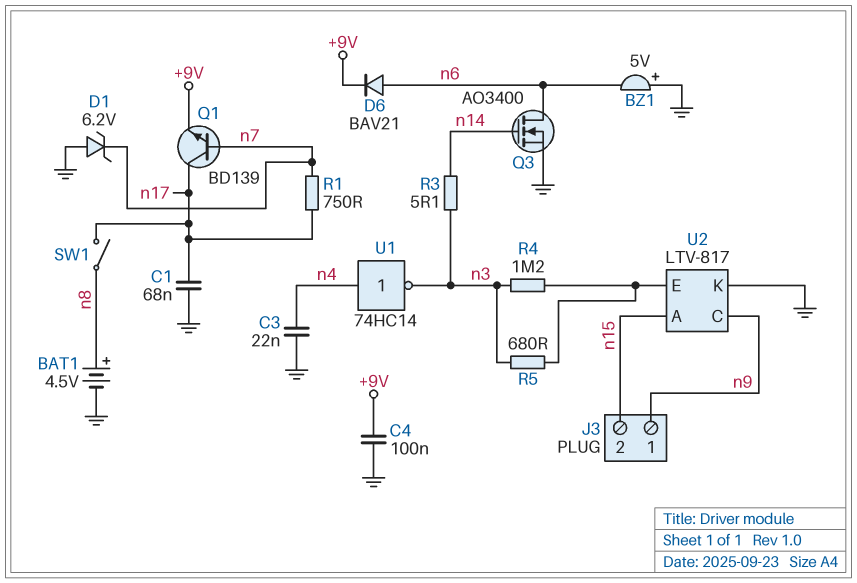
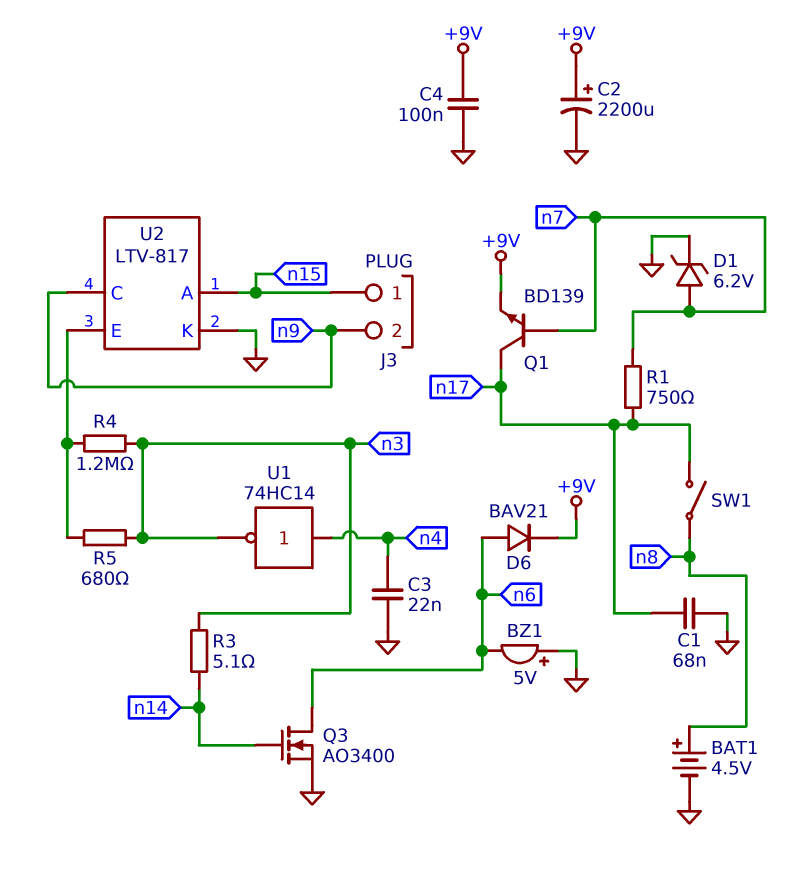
C2: none -> 2200uF (plus +9V, minus GND)
D1: zener 6.2V (A GND, K n7) -> zener 6.2V (A n7, K GND)
J3 pin 1: n9 -> n15
J3 pin 2: n15 -> n9

